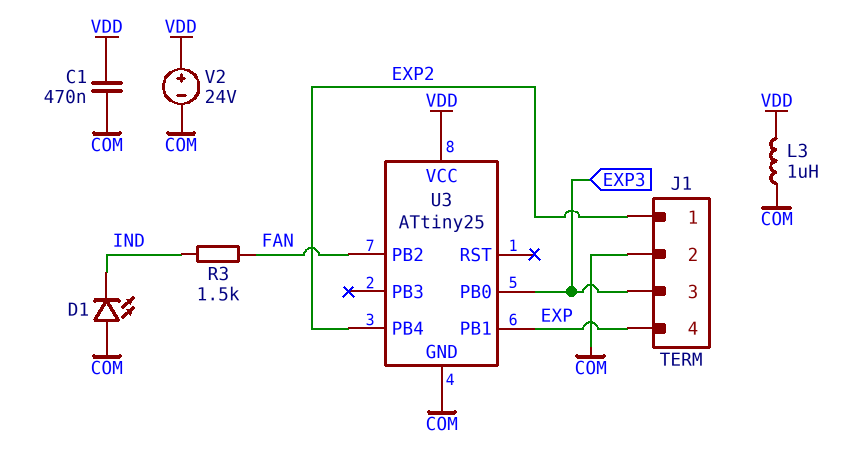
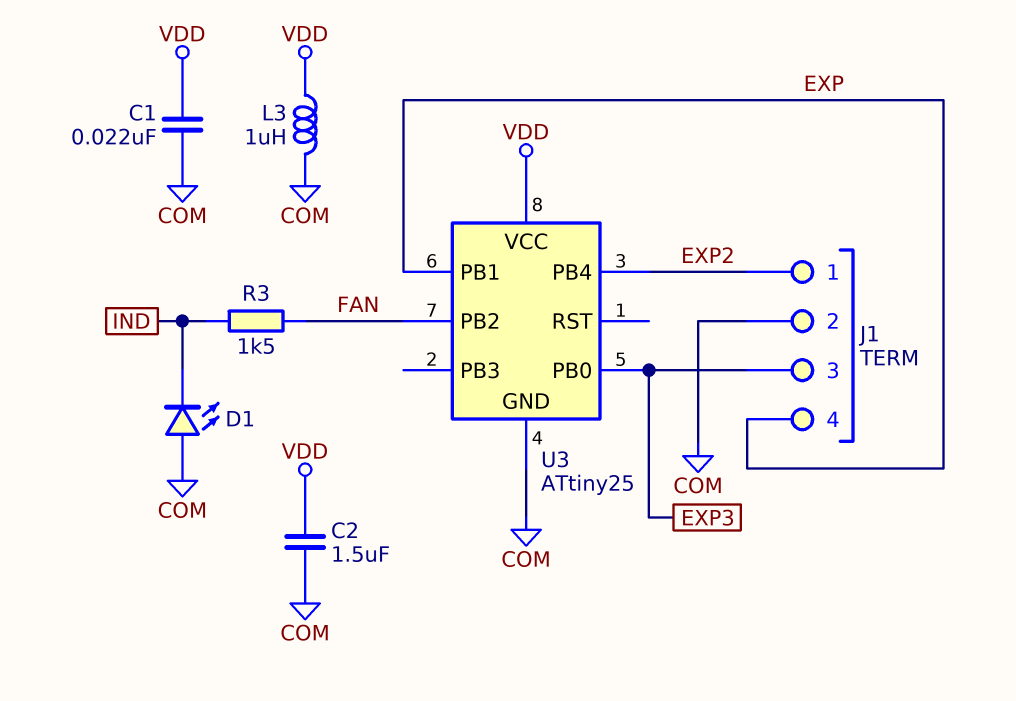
C1: 470nF (COM, VDD) -> 22nF (COM, VDD)
C2: none -> 1.5uF (COM, VDD)
V2: 24V (plus VDD, minus COM) -> none

